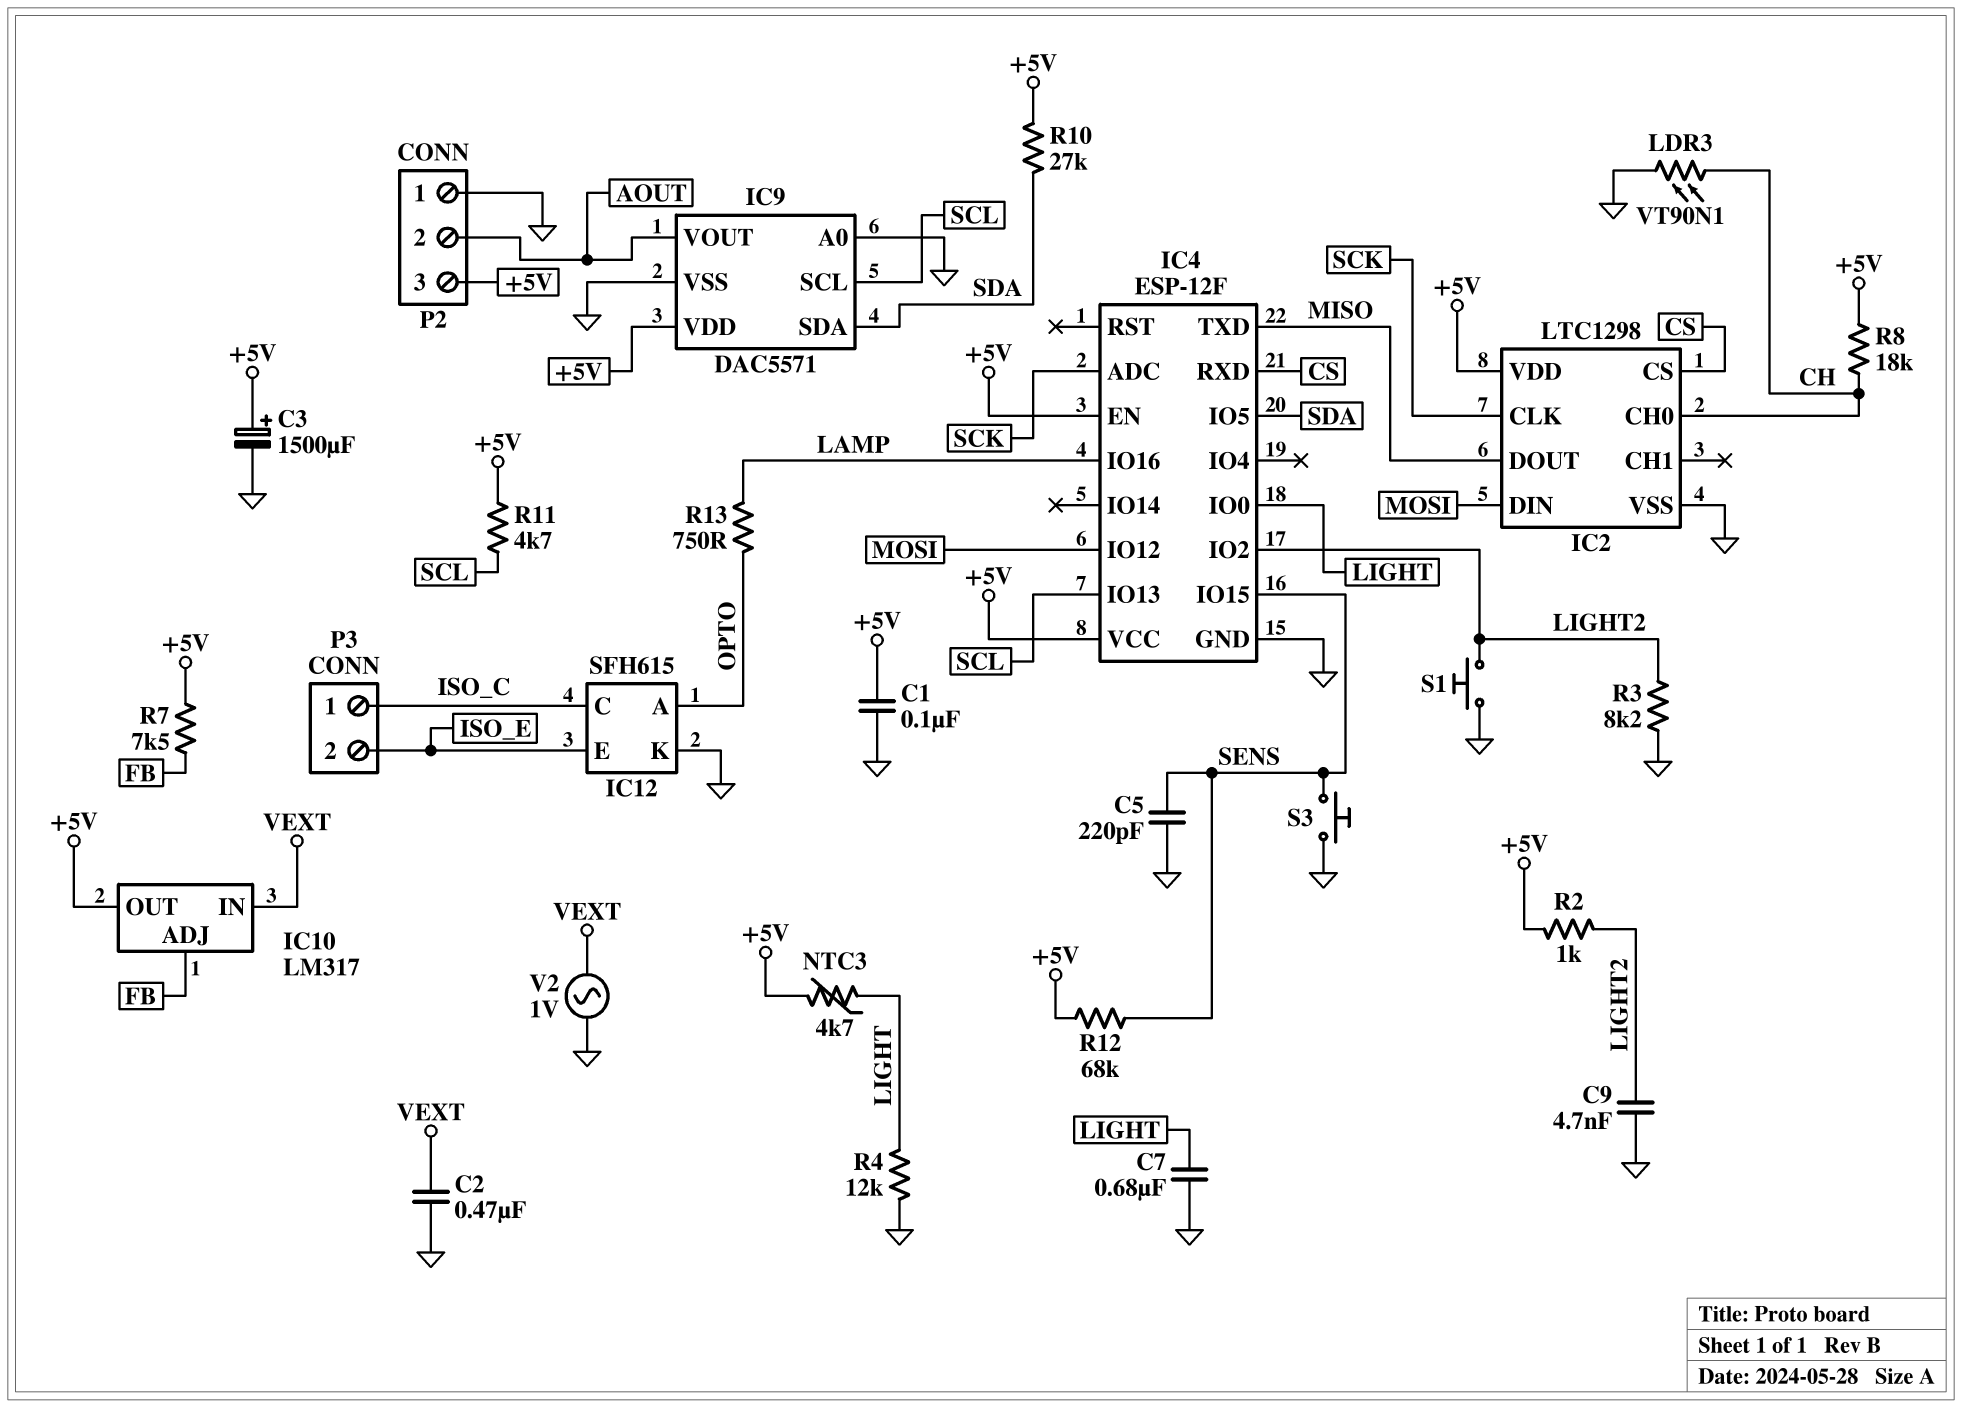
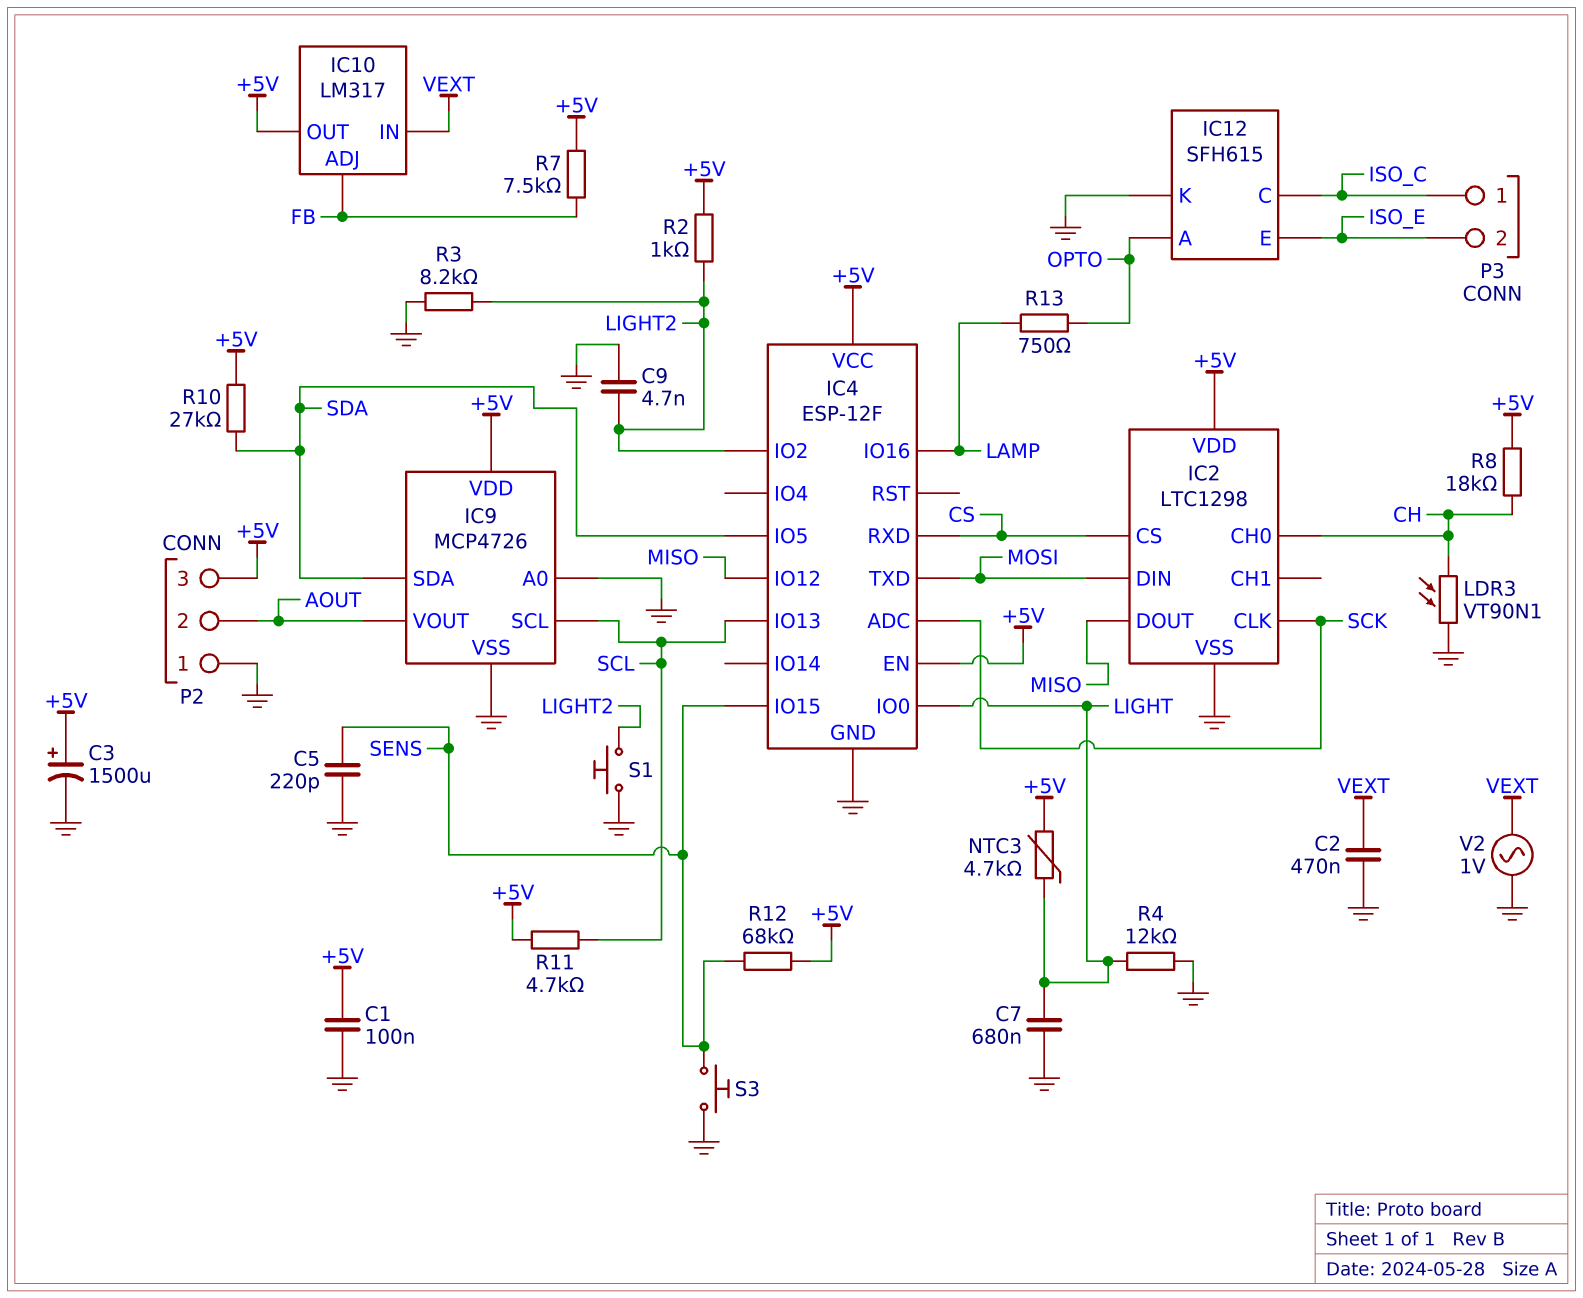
IC4 pin IO12: MOSI -> MISO
IC4 pin TXD: MISO -> MOSI
IC9: DAC5571 -> MCP4726

